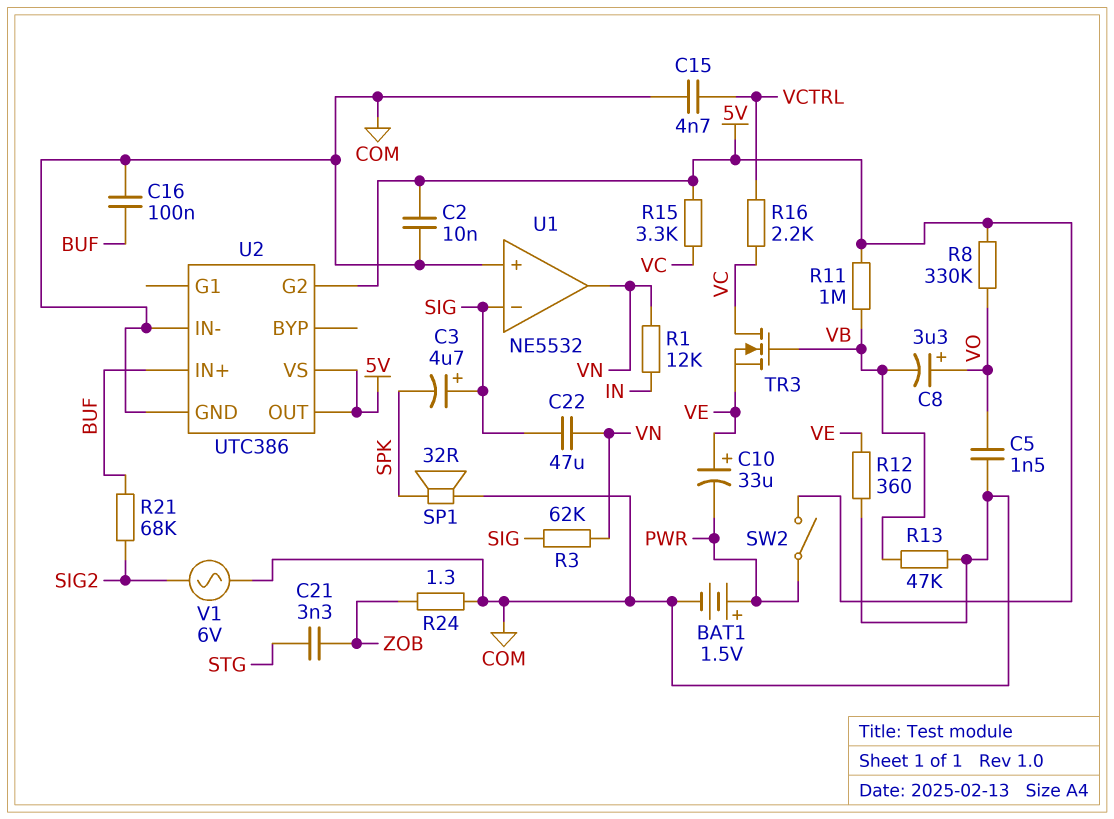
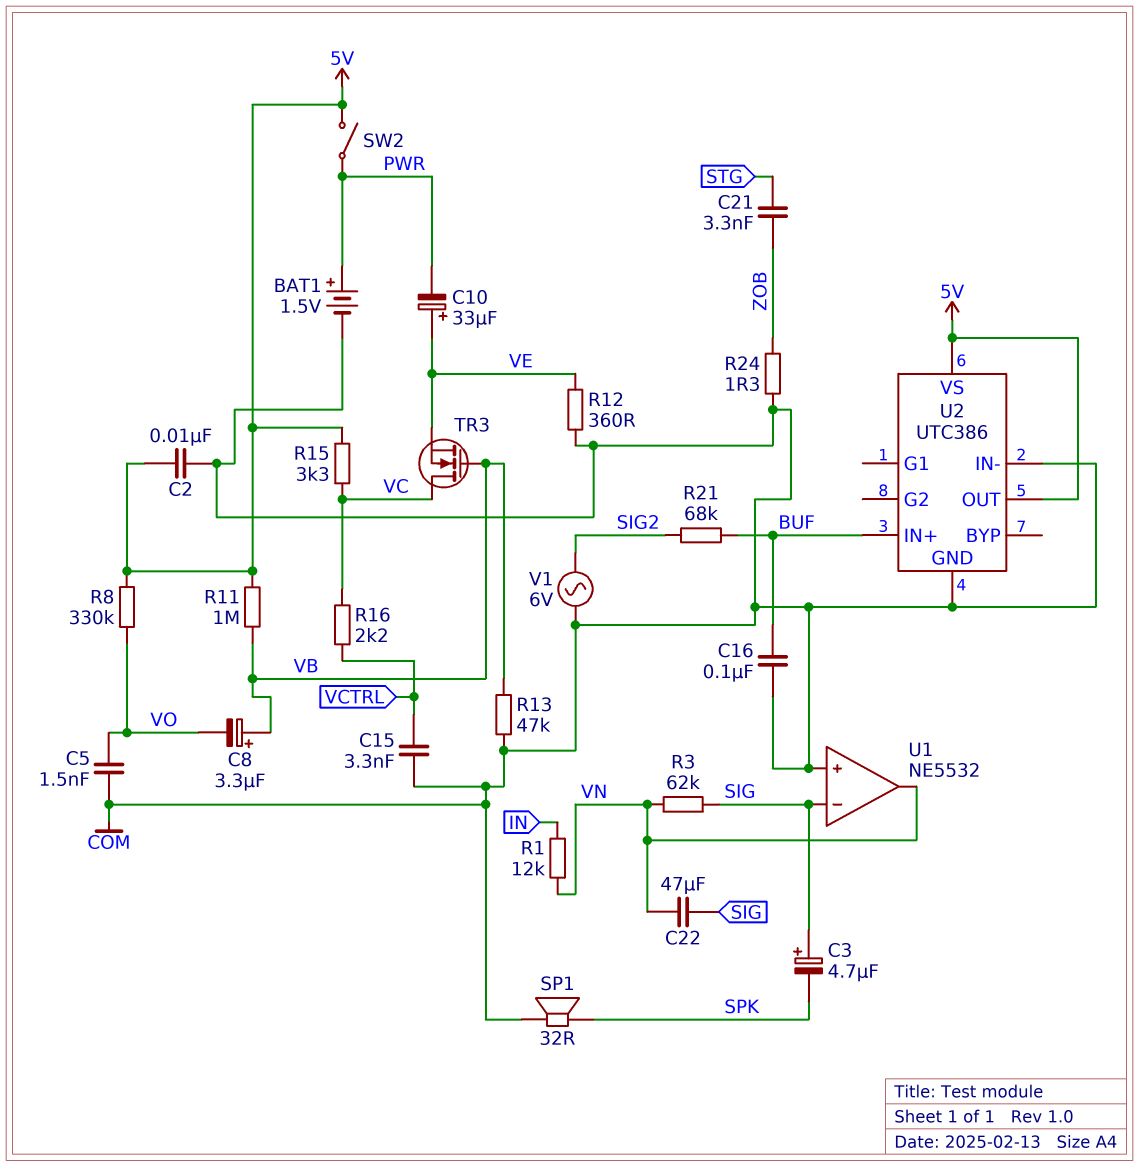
C8: 3.3uF (plus VO, minus VB) -> 3.3uF (plus VB, minus VO)
C15: 4.7nF (COM, VCTRL) -> 3.3nF (COM, VCTRL)
U2 pin G2: 5V -> none

